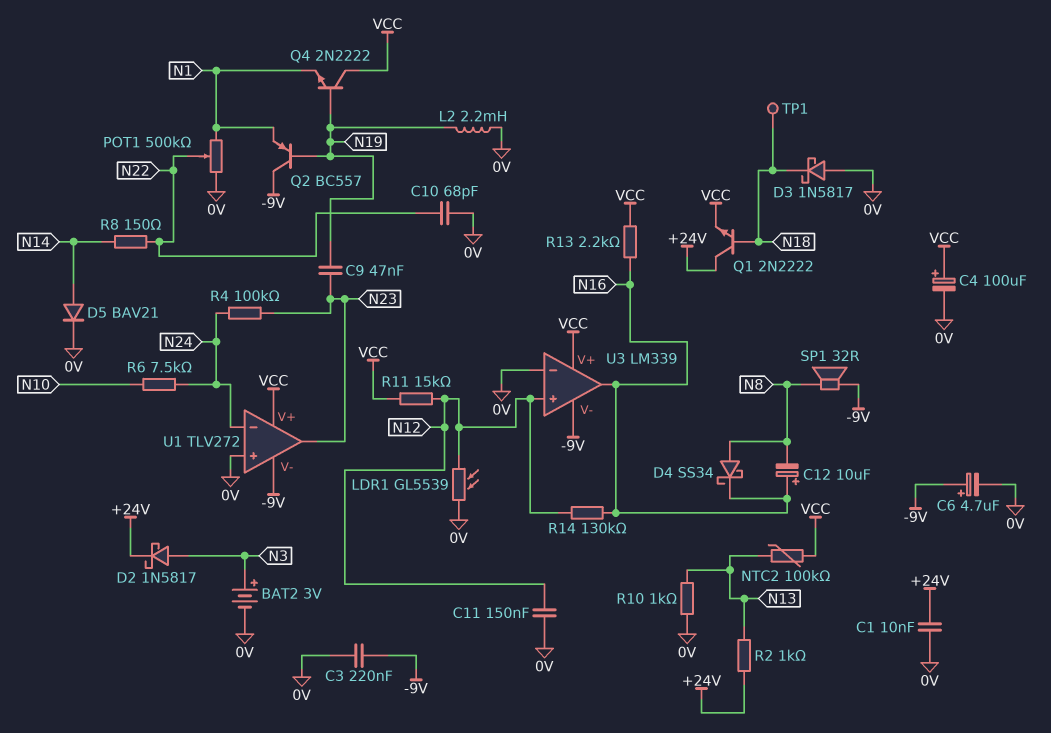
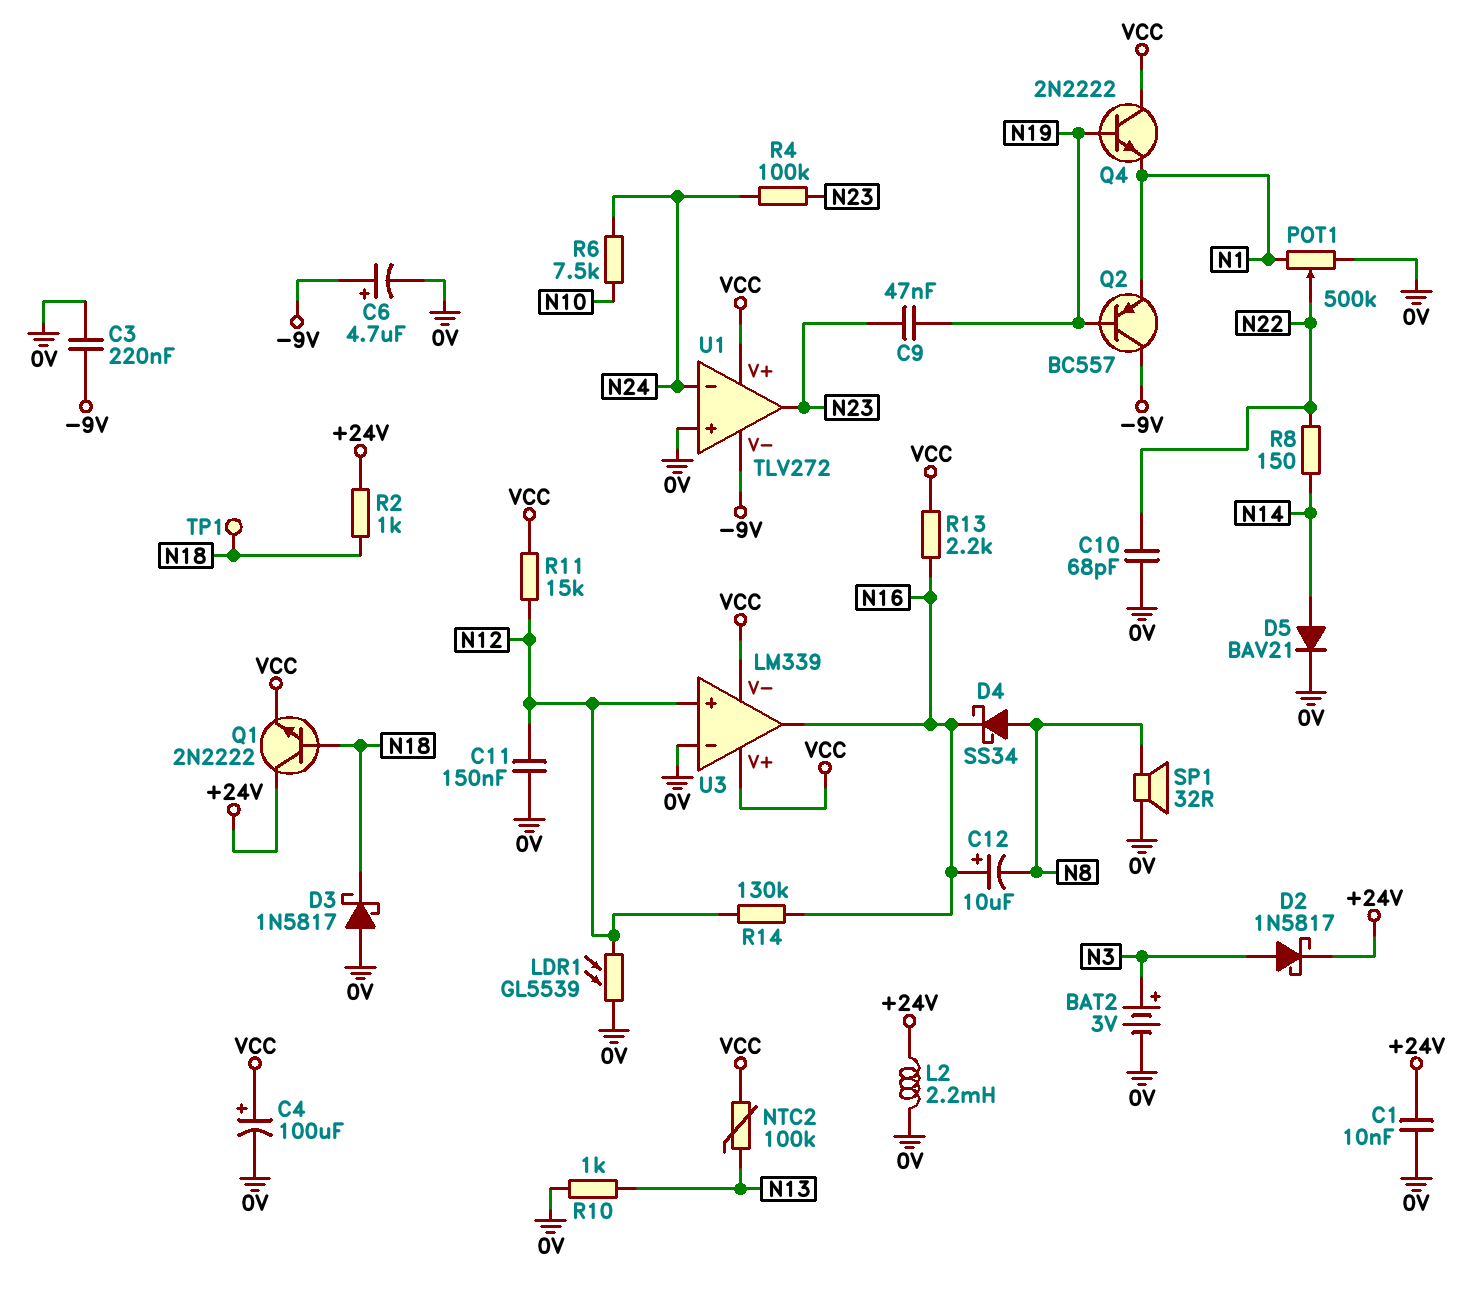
L2: 2.2mH (0V, N19) -> 2.2mH (+24V, 0V)
R2: 1k (+24V, N13) -> 1k (+24V, N18)
SP1: speaker 32R (-9V, N8) -> speaker 32R (0V, N8)
U3 pin V-: -9V -> VCC

